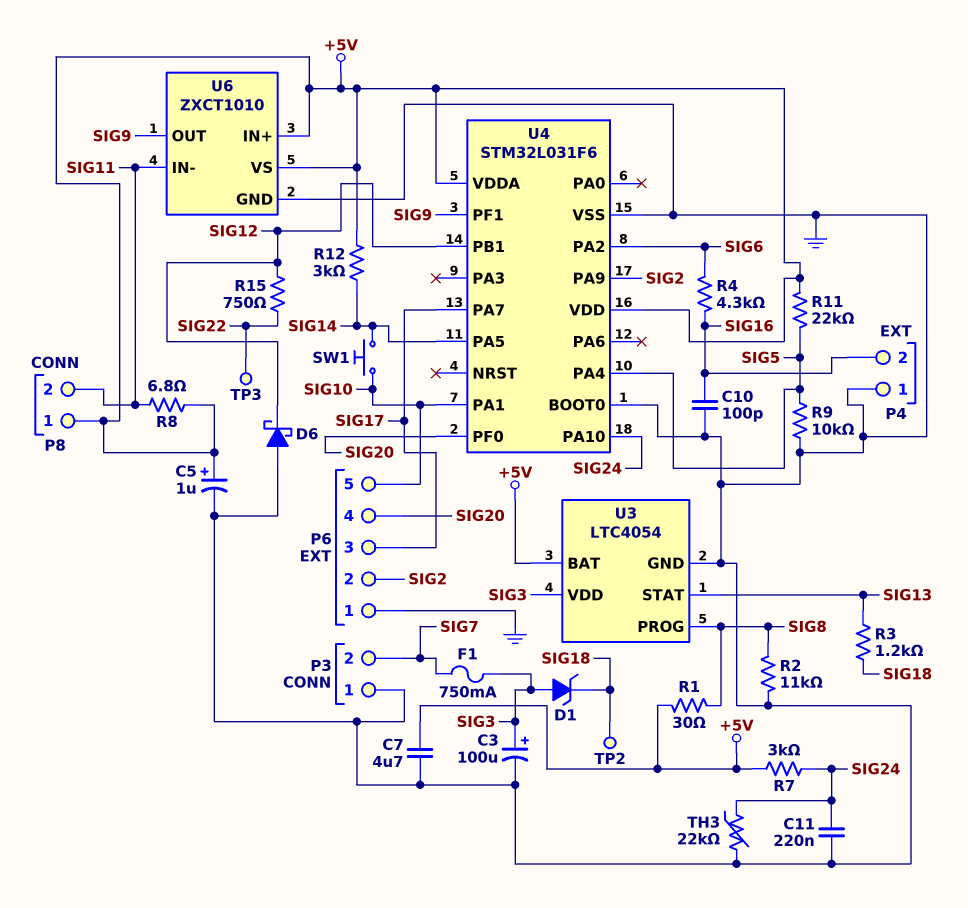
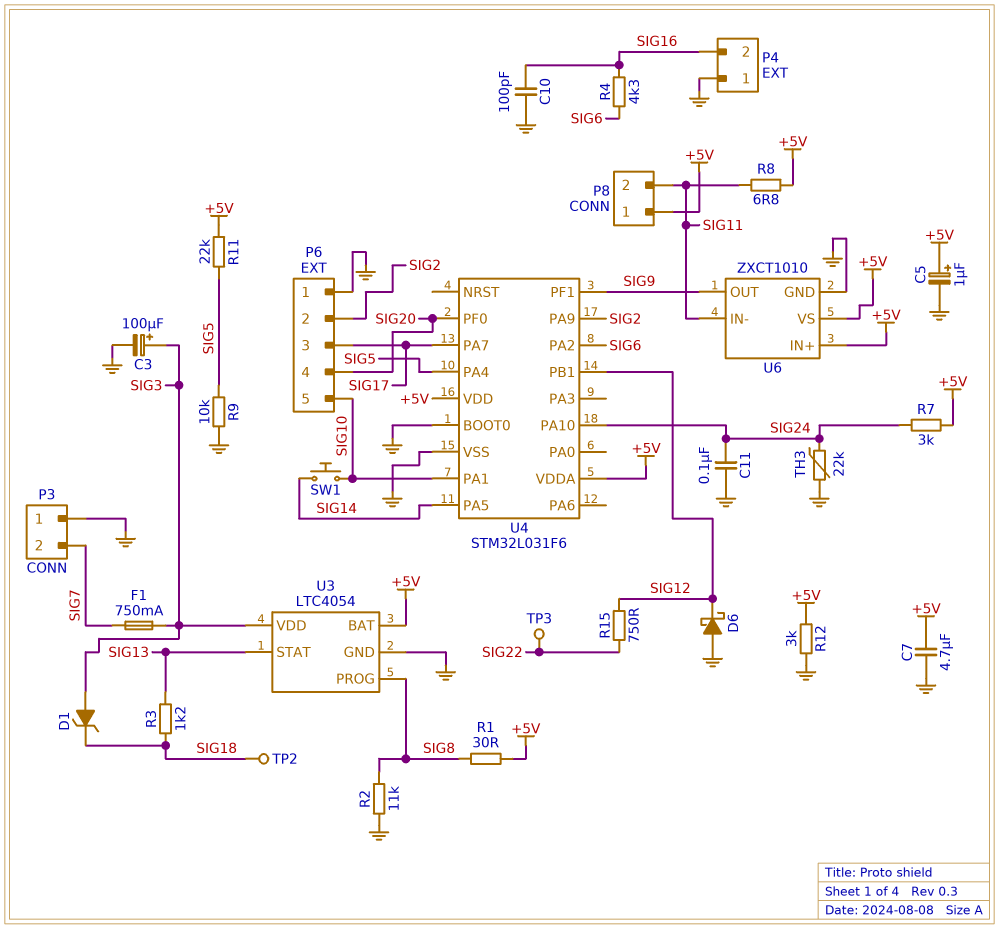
C11: 220nF (GND, SIG24) -> 100nF (GND, SIG24)
R12: 3k (+5V, SIG14) -> 3k (+5V, GND)

